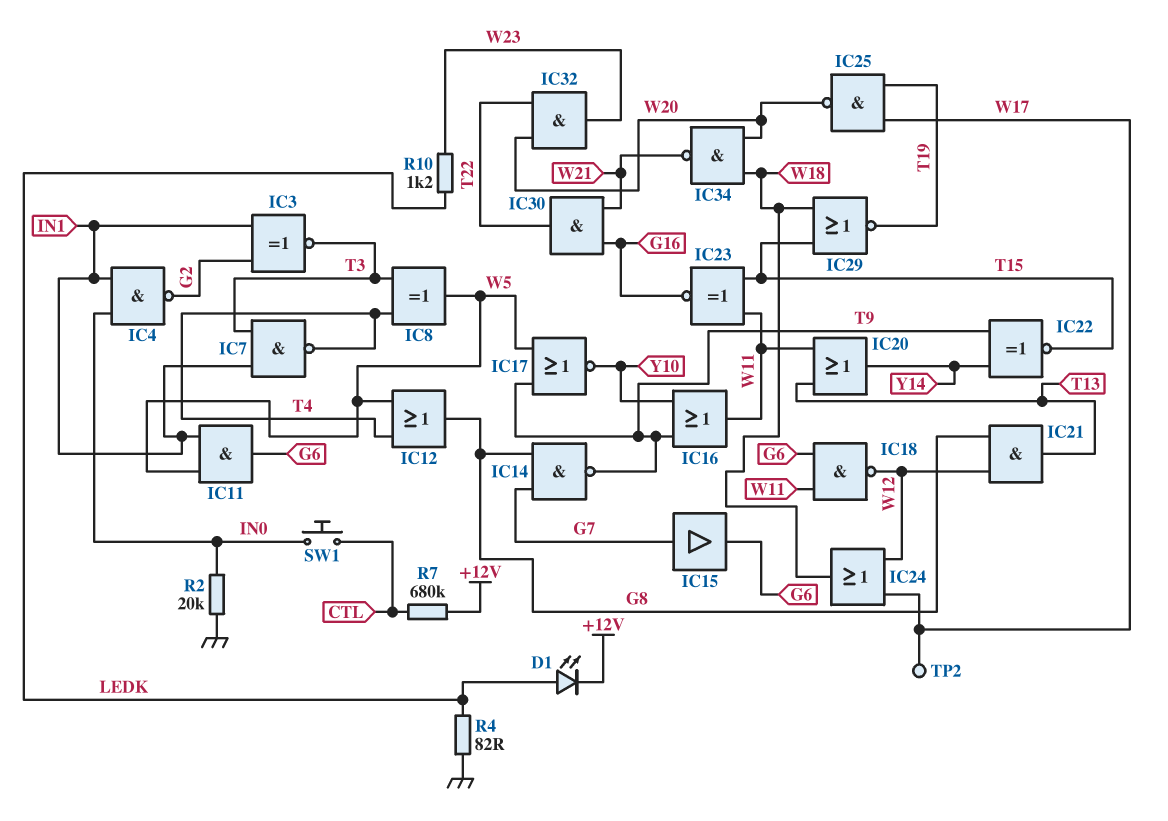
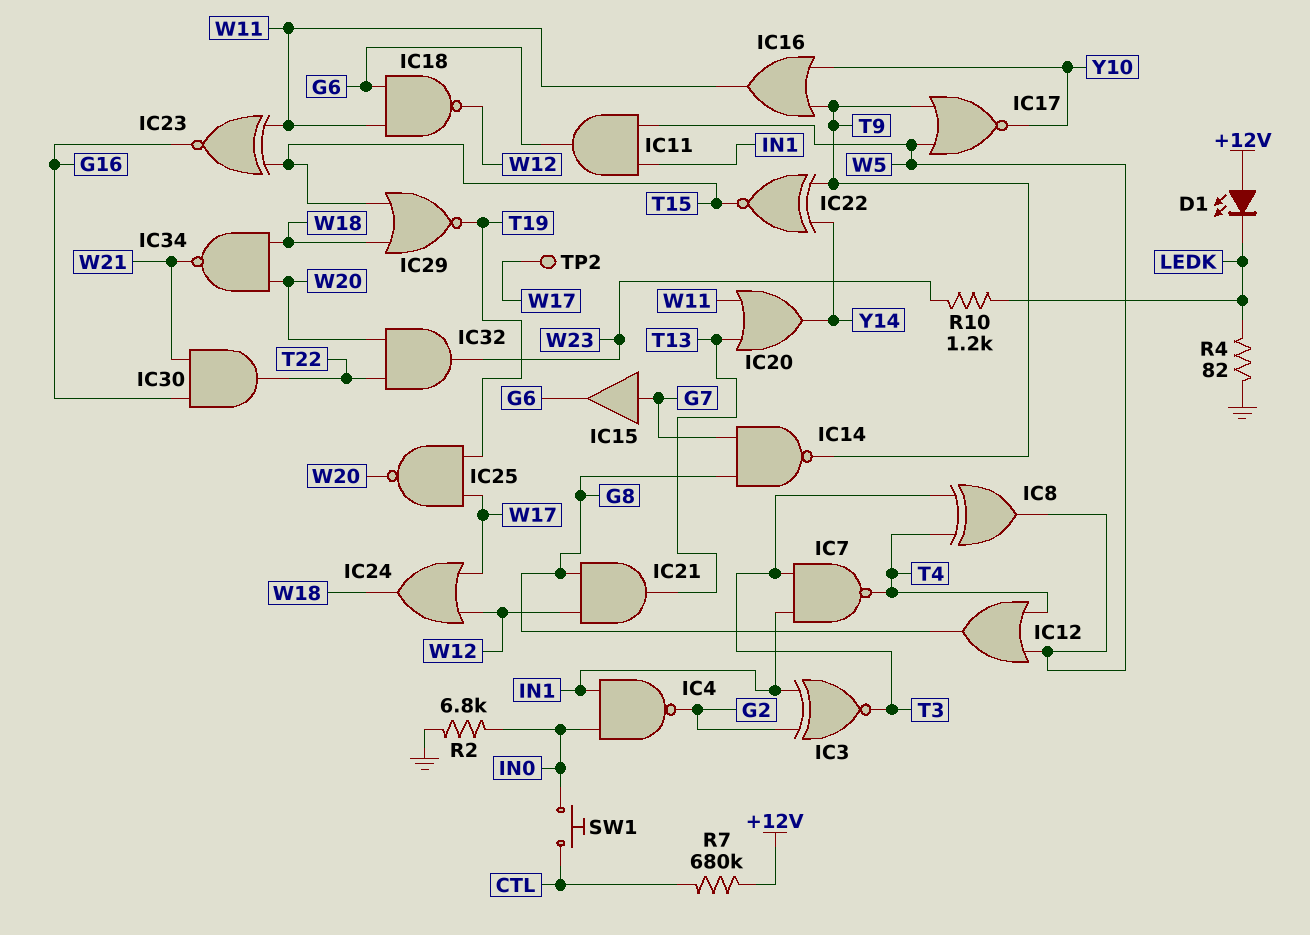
D1: LED (A LEDK, K +12V) -> LED (A +12V, K LEDK)
R2: 20k (GND, IN0) -> 6.8k (GND, IN0)

